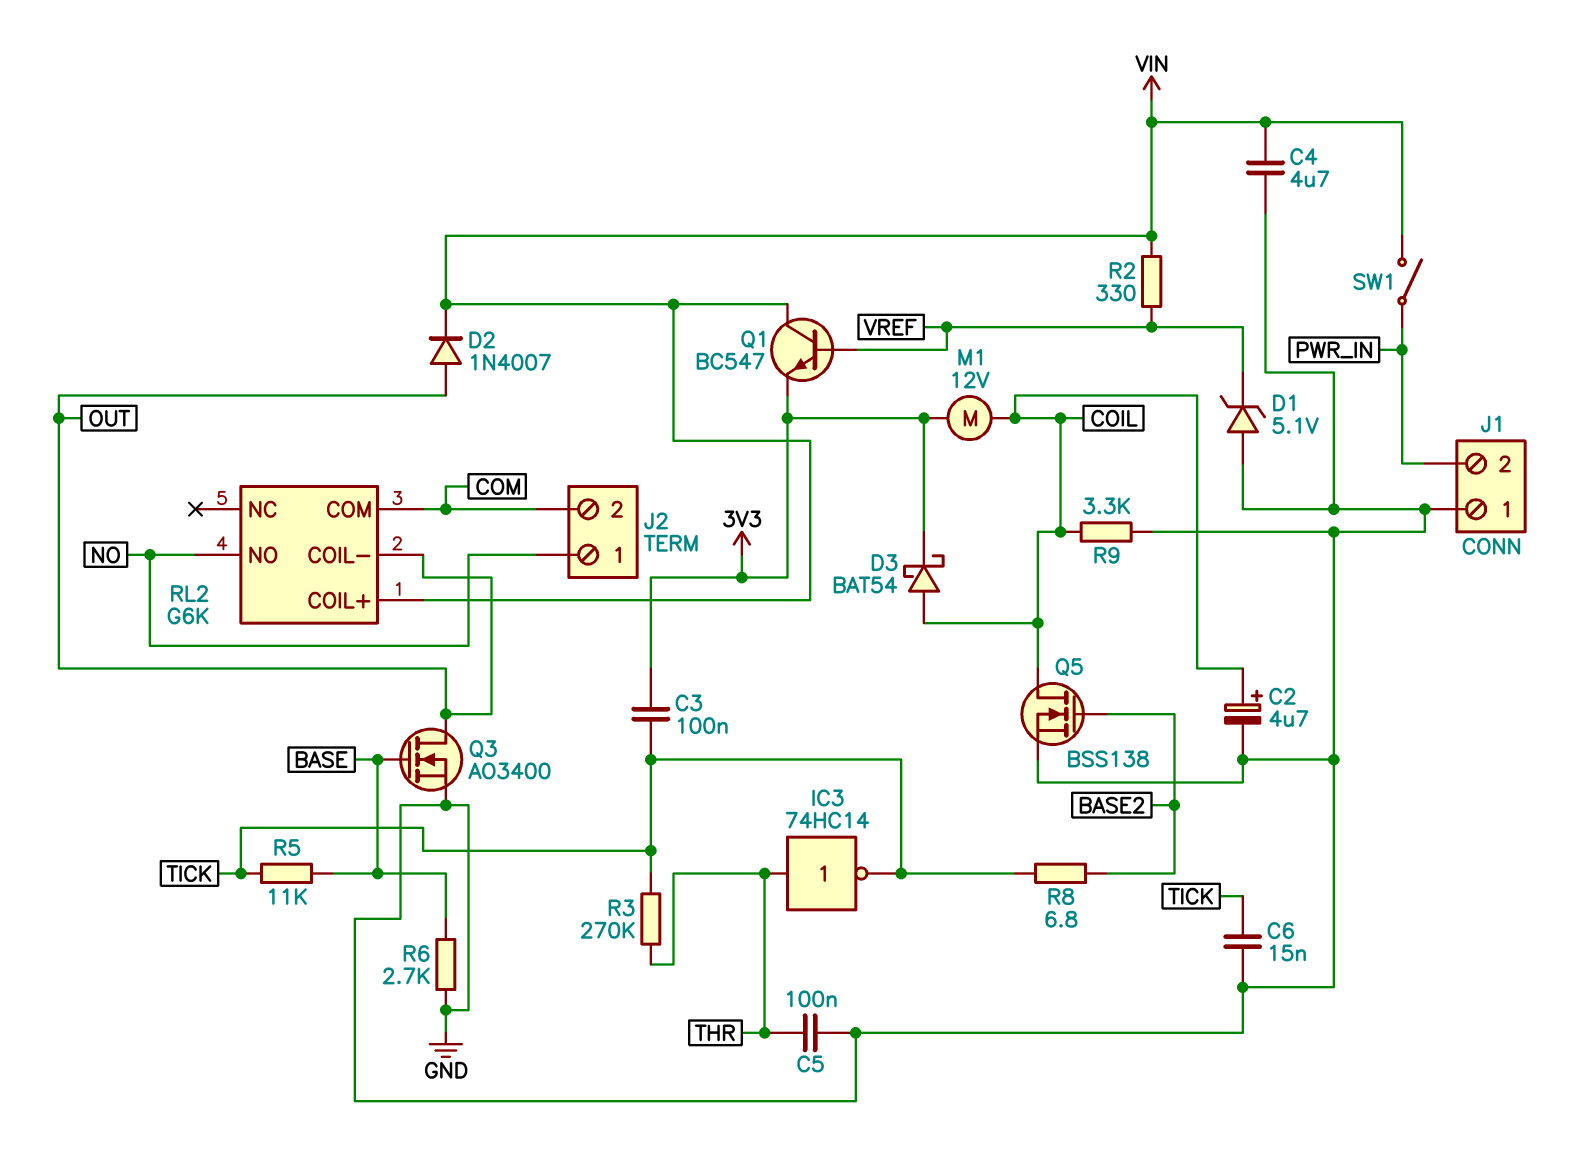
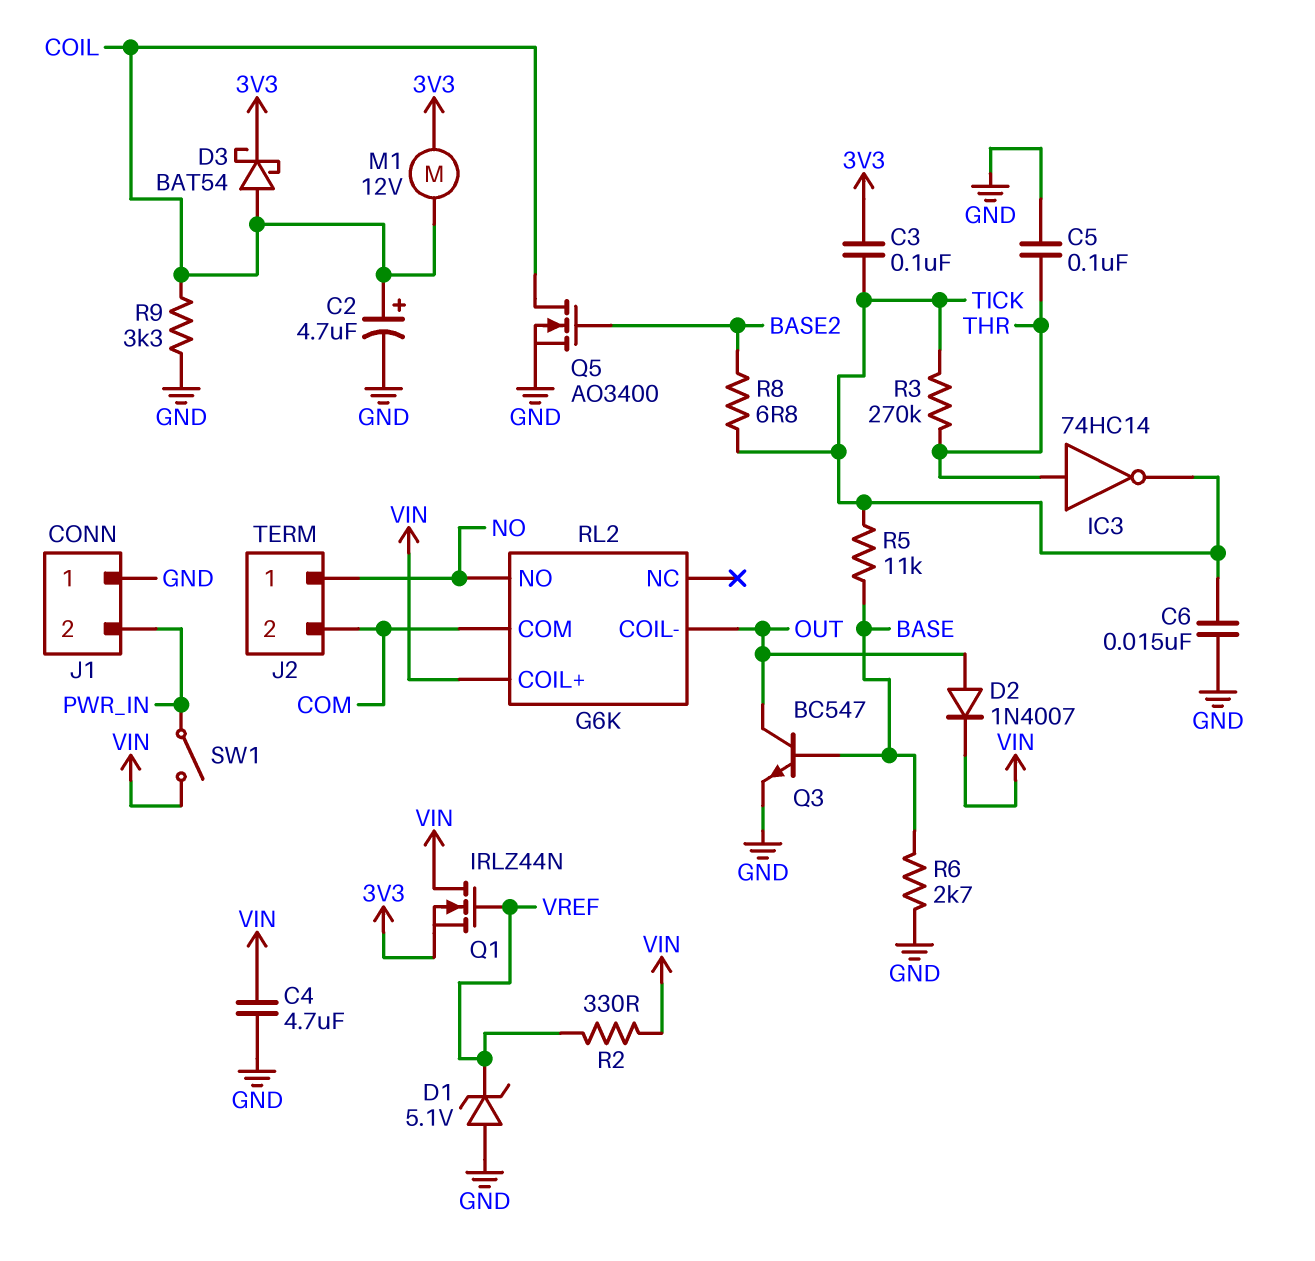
Q1: NPN BC547 (B VREF, C VIN, E 3V3) -> NMOS IRLZ44N (G VREF, D VIN, S 3V3)
Q3: NMOS AO3400 (G BASE, D OUT, S GND) -> NPN BC547 (B BASE, C OUT, E GND)
Q5: NMOS BSS138 (G BASE2, D COIL, S GND) -> NMOS AO3400 (G BASE2, D COIL, S GND)

